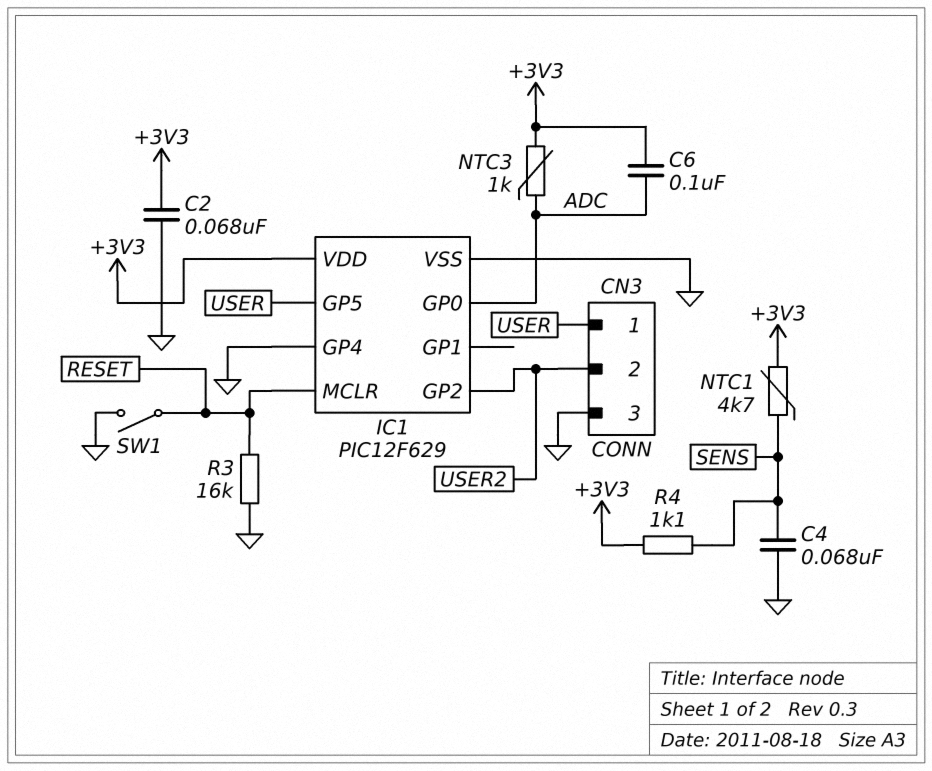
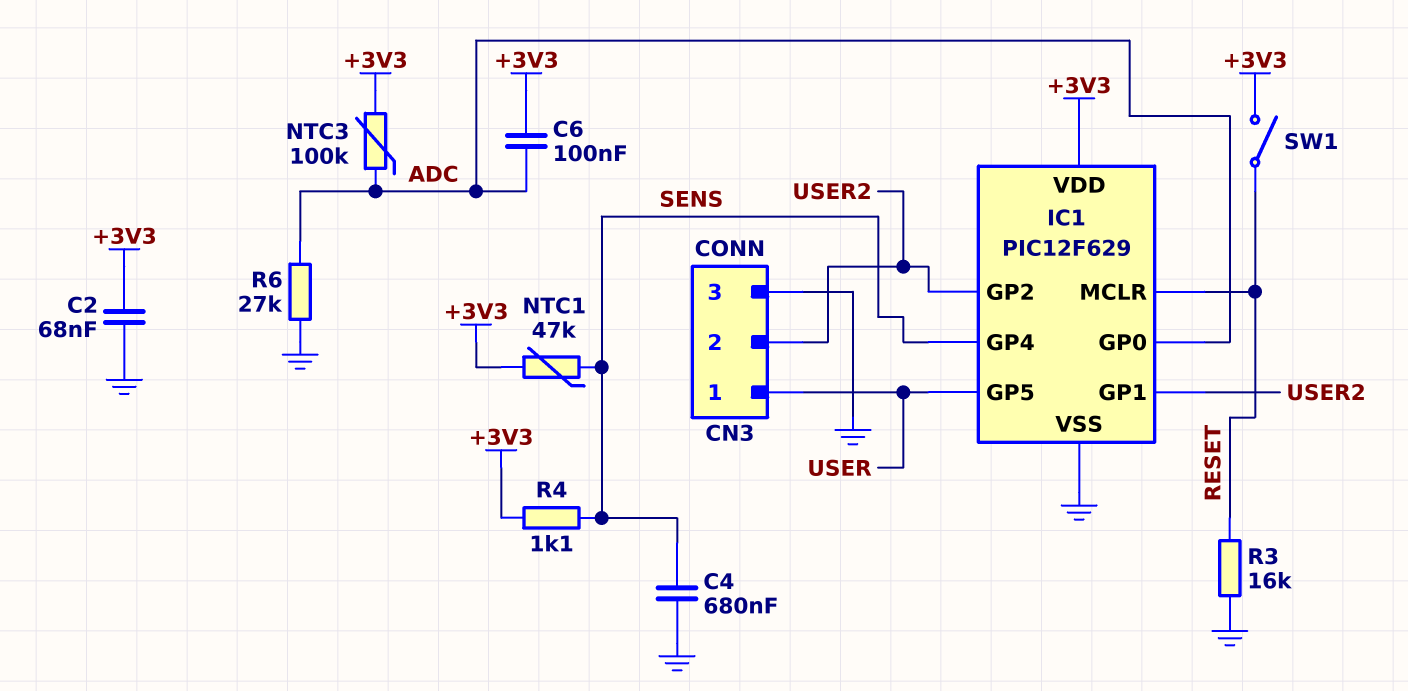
C4: 68nF (GND, SENS) -> 680nF (GND, SENS)
IC1 pin GP1: none -> USER2
IC1 pin GP4: GND -> SENS
NTC1: 4.7k (+3V3, SENS) -> 47k (+3V3, SENS)
NTC3: 1k (+3V3, ADC) -> 100k (+3V3, ADC)
R6: none -> 27k (ADC, GND)
SW1: switch (GND, RESET) -> switch (+3V3, RESET)

